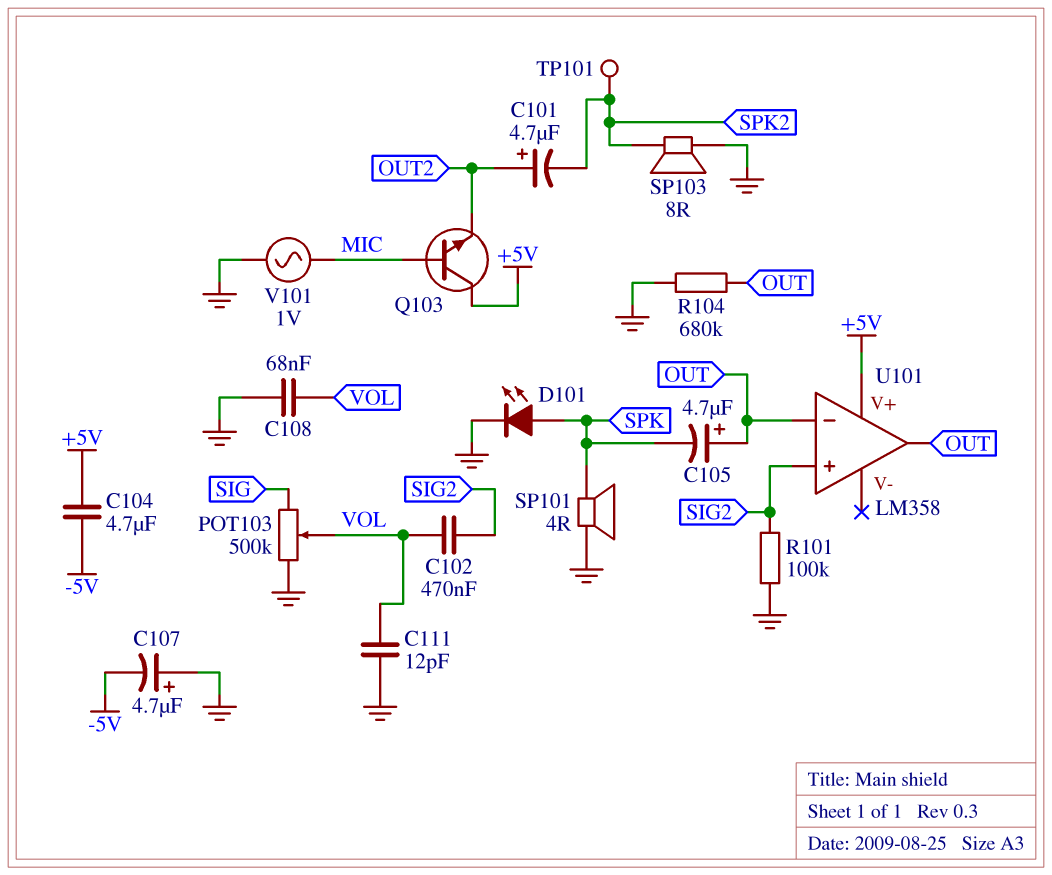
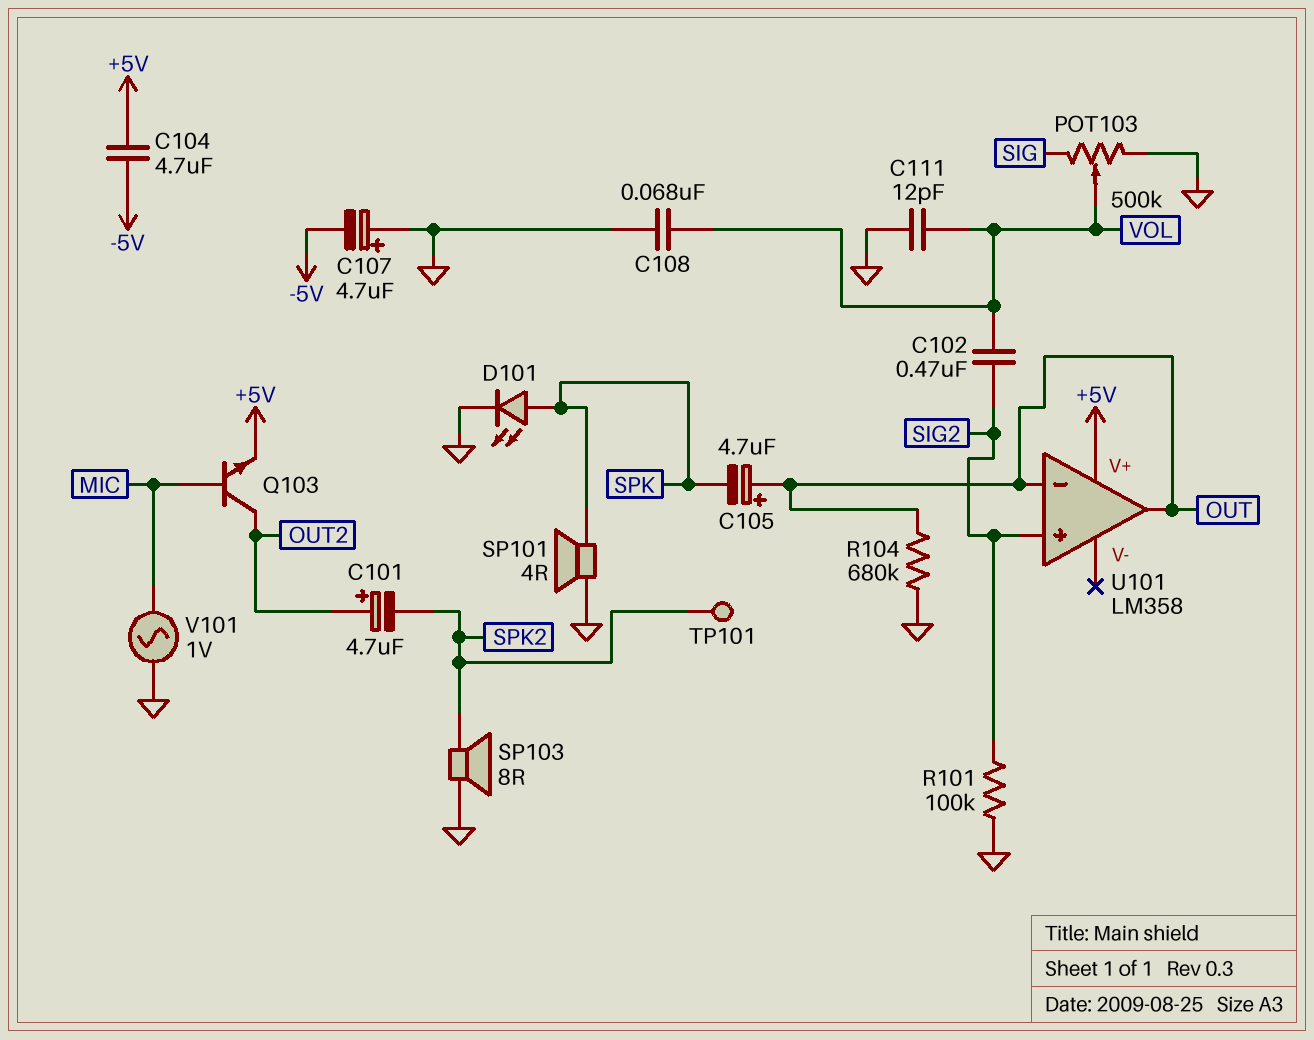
Q103: NPN (B MIC, C +5V, E OUT2) -> NPN (B MIC, C OUT2, E +5V)

